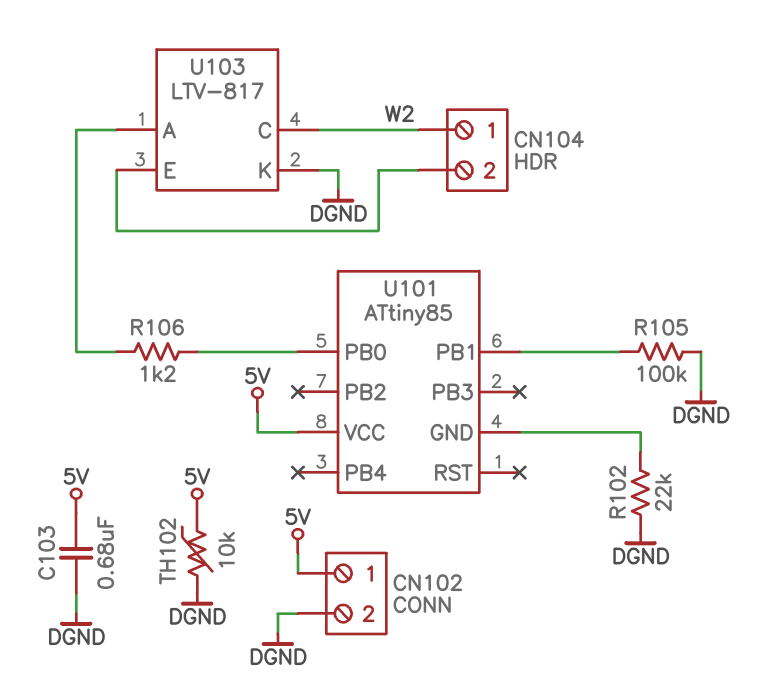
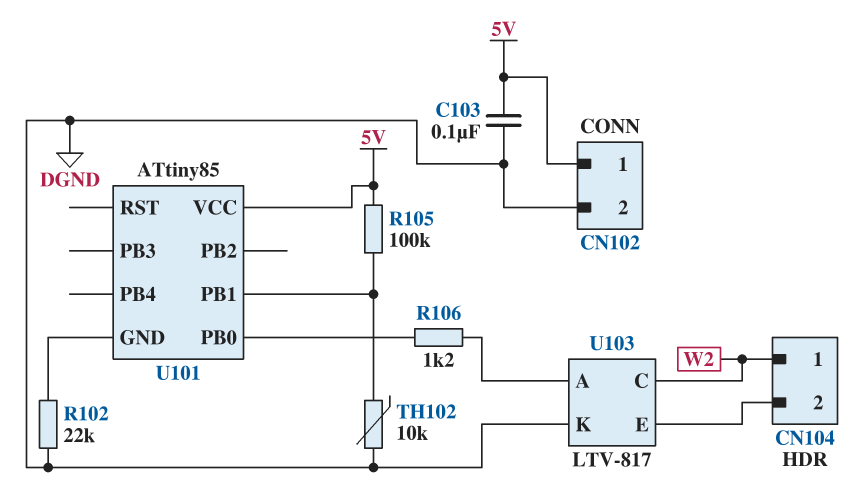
C103: 680nF (5V, DGND) -> 100nF (5V, DGND)
R105: 100k (DGND, U101/PB1) -> 100k (5V, U101/PB1)
TH102: 10k (5V, DGND) -> 10k (DGND, U101/PB1)

